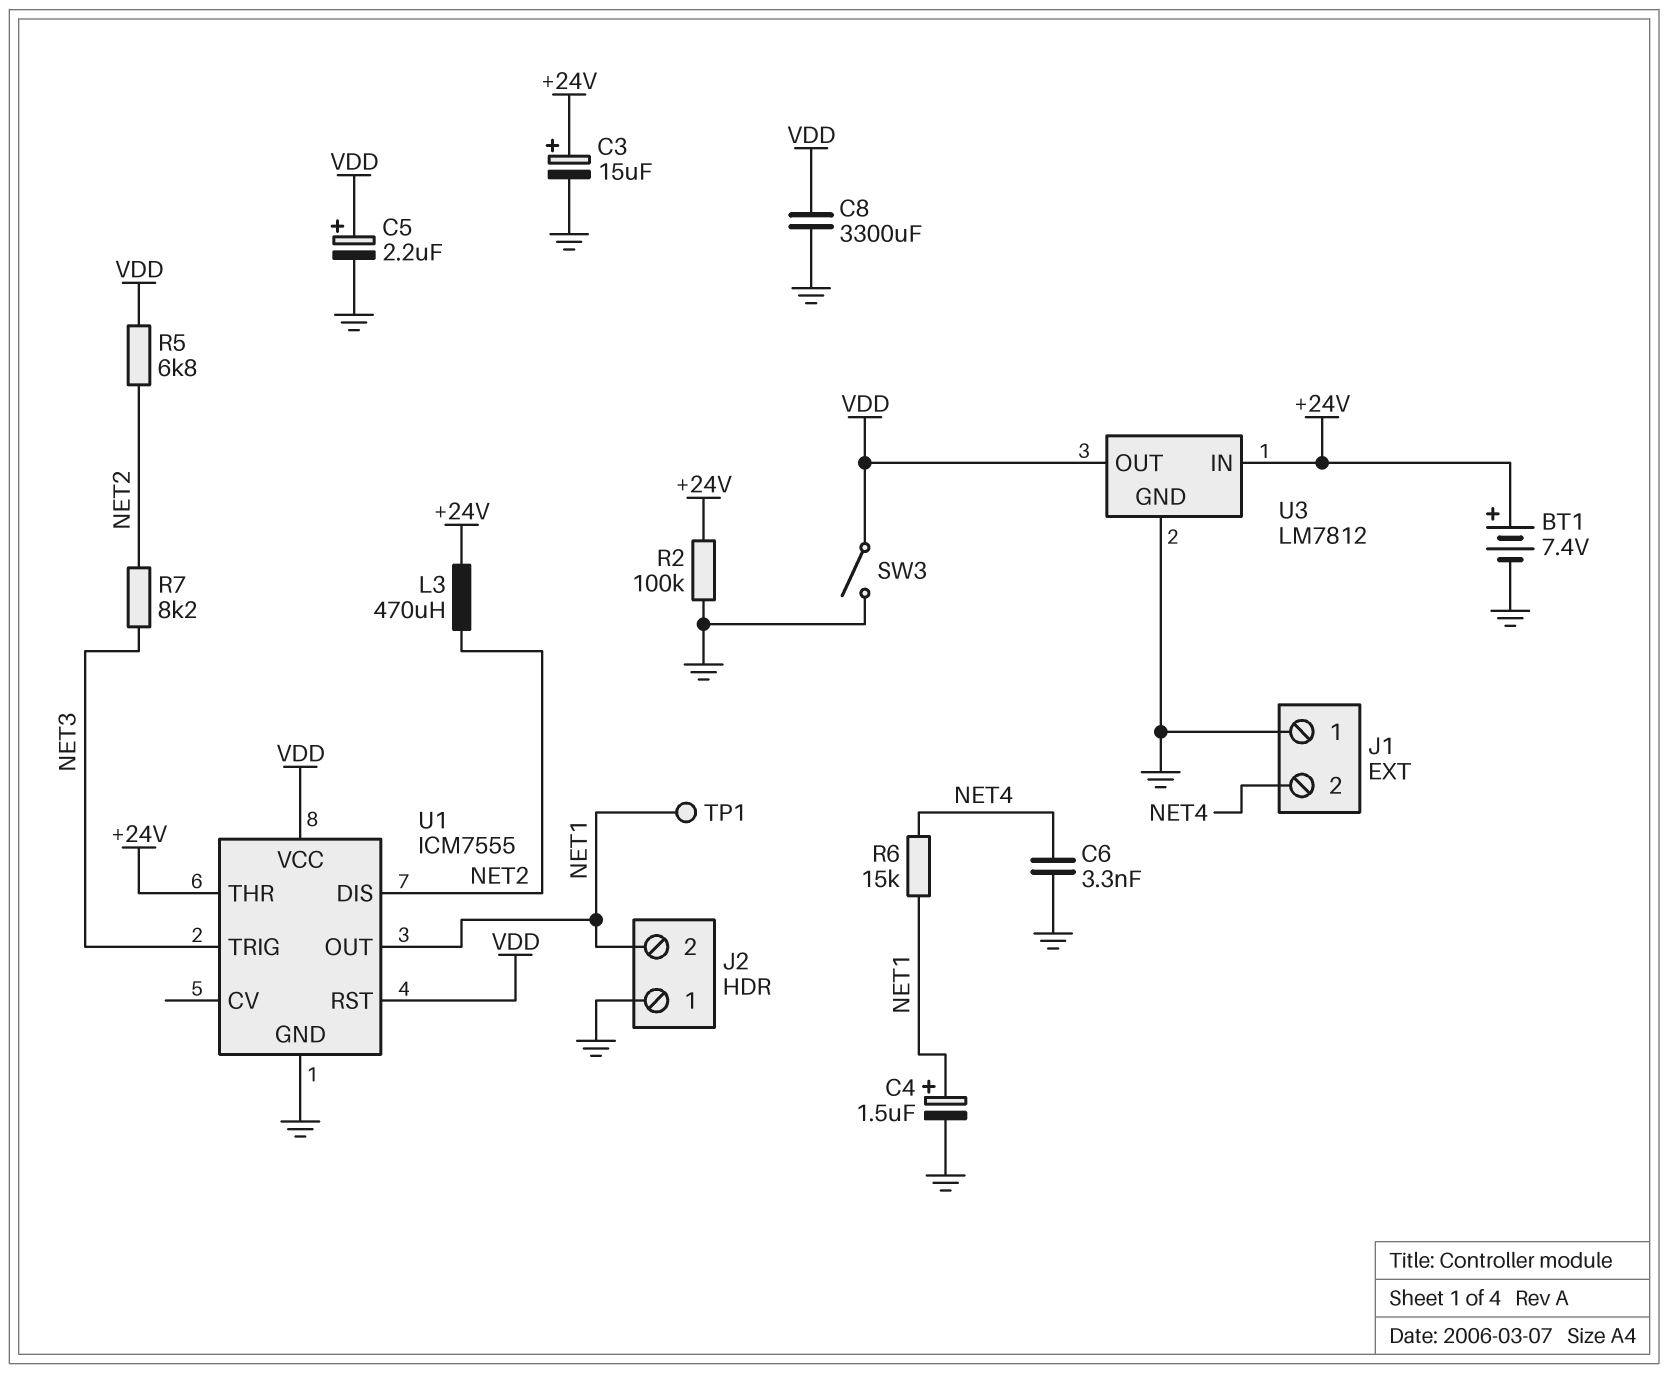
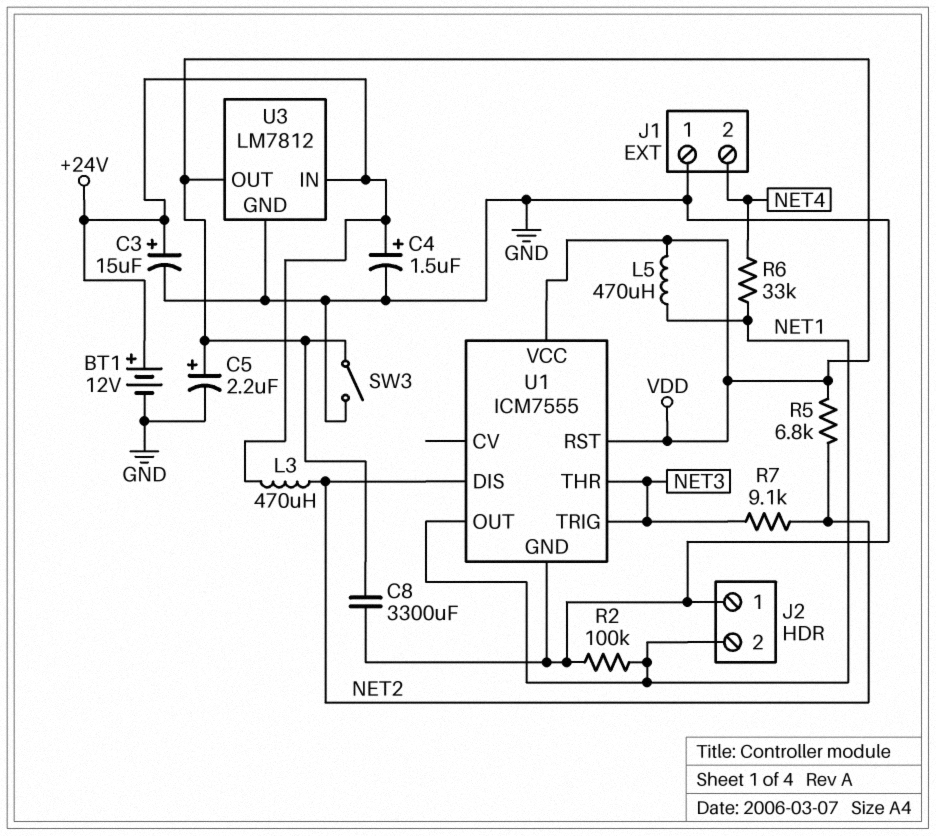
BT1: 7.4V (plus +24V, minus GND) -> 12V (plus +24V, minus GND)
C4: 1.5uF (plus NET1, minus GND) -> 1.5uF (plus +24V, minus GND)
C6: 3.3nF (GND, NET4) -> none
L5: none -> 470uH (NET1, VDD)
R2: 100k (+24V, GND) -> 100k (GND, NET1)
R6: 15k (NET1, NET4) -> 33k (NET1, NET4)
R7: 8.2k (NET2, NET3) -> 9.1k (NET2, NET3)
TP1: test point (NET1) -> none
U1 pin THR: +24V -> NET3

